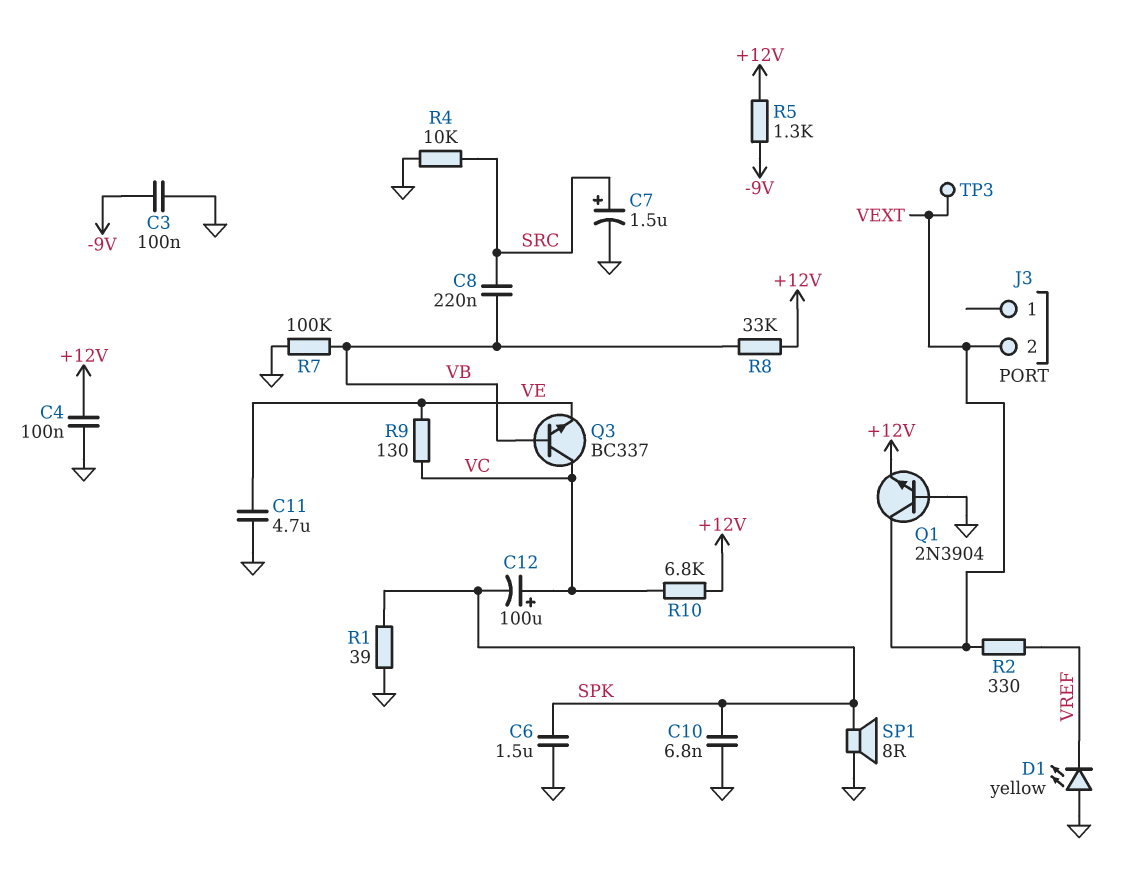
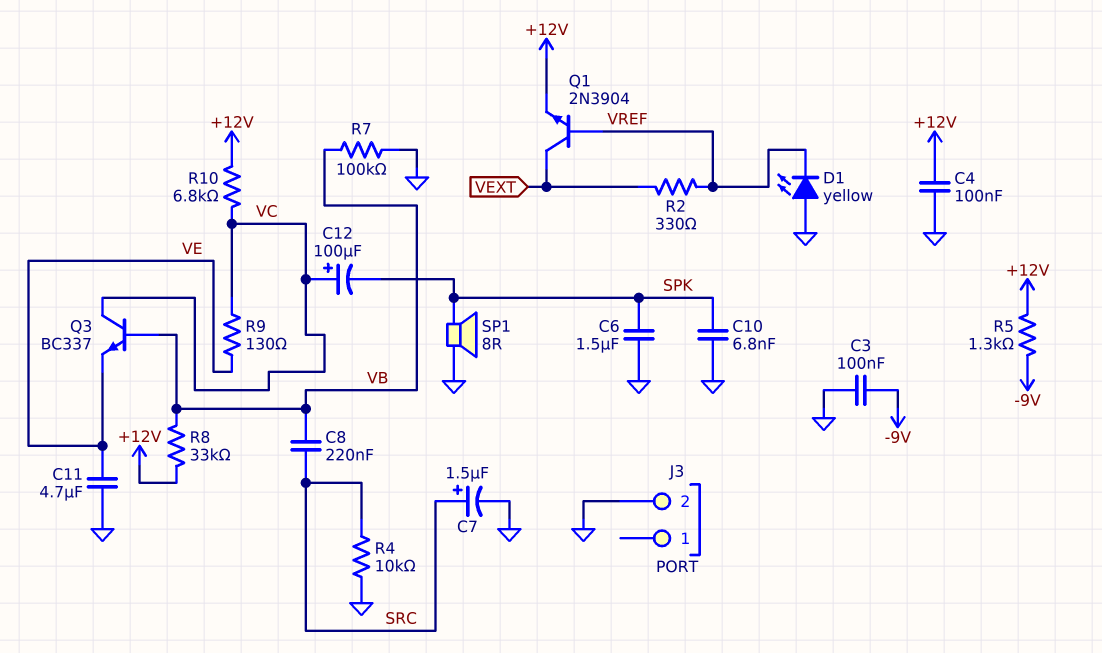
J3 pin 2: VEXT -> GND
Q1: NPN 2N3904 (B GND, C VEXT, E +12V) -> NPN 2N3904 (B VREF, C VEXT, E +12V)
R1: 39 (GND, SPK) -> none
TP3: test point (VEXT) -> none

